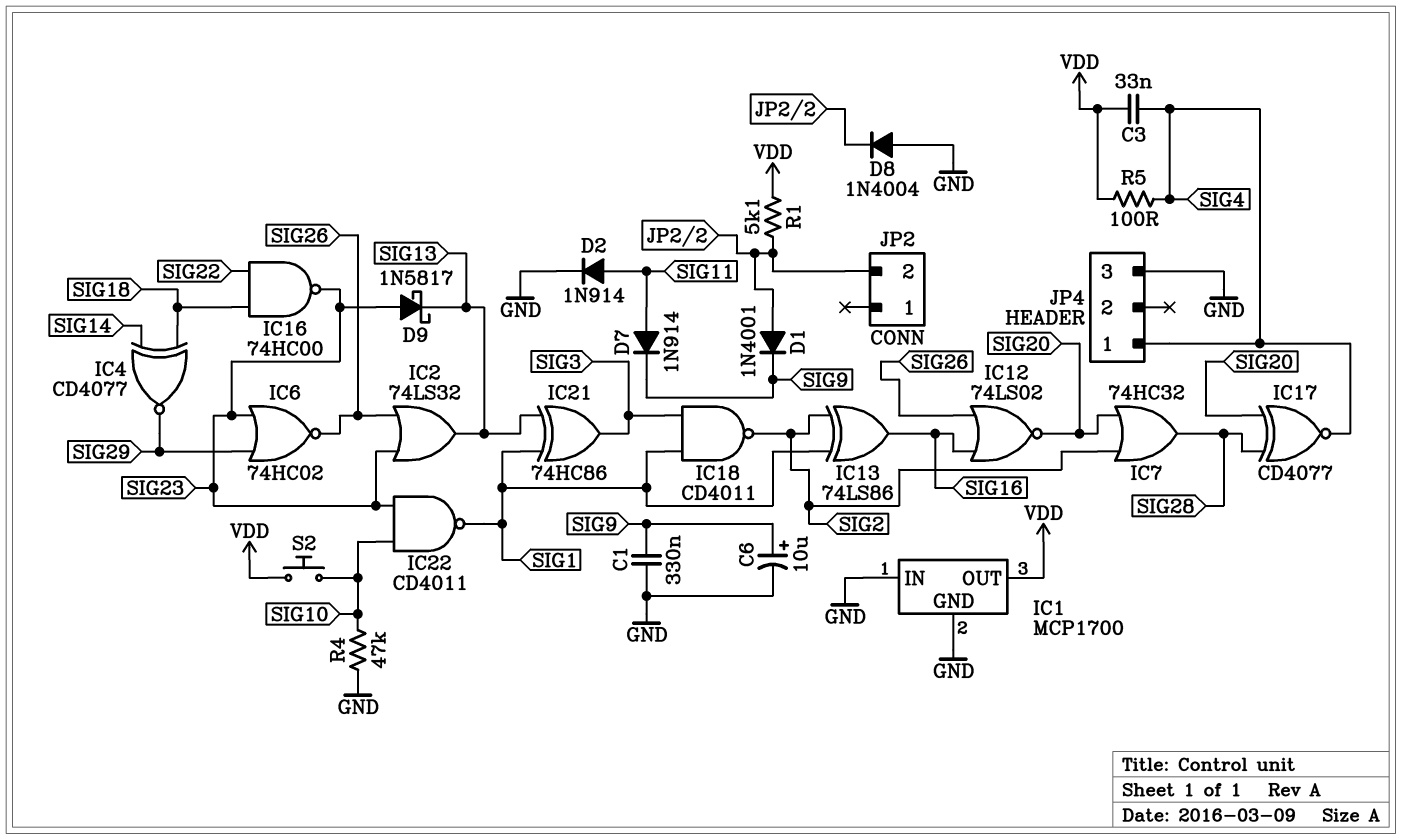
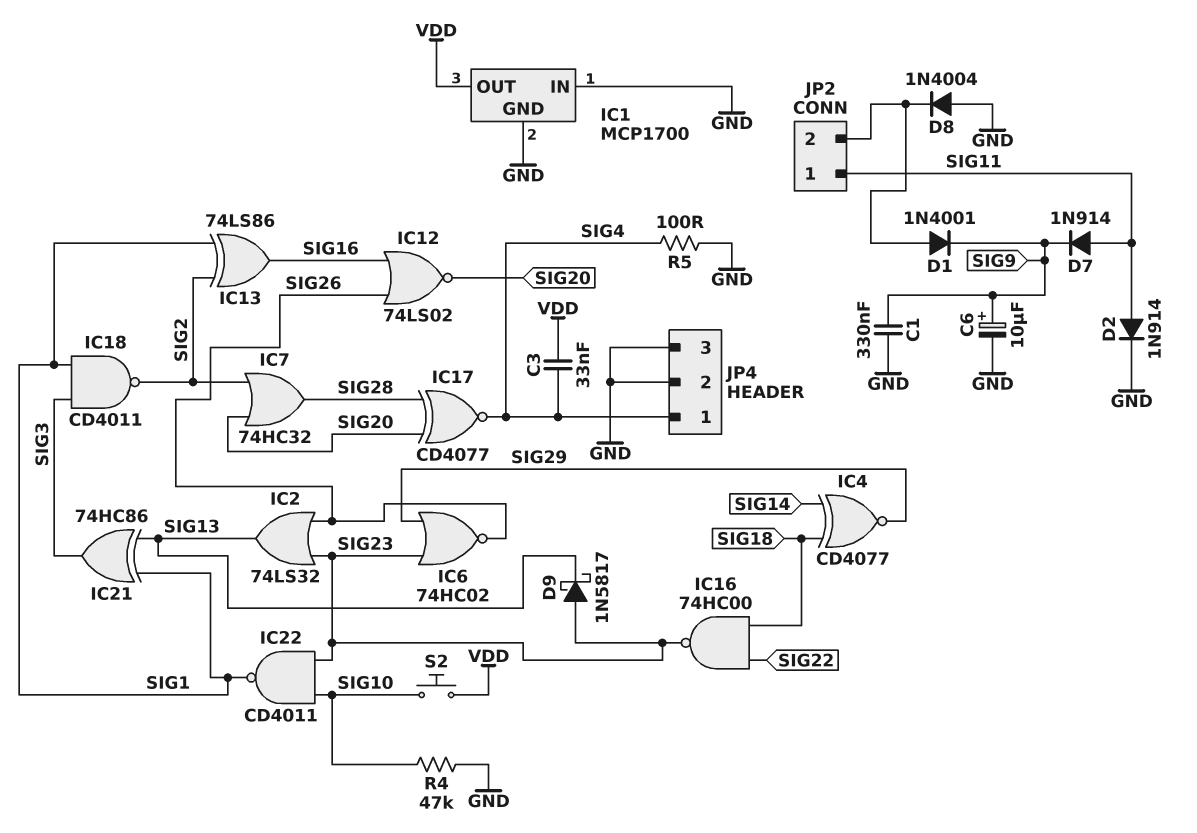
JP2 pin 1: none -> SIG11
JP4 pin 2: none -> GND
R1: 5.1k (JP2/2, VDD) -> none
R5: 100 (SIG4, VDD) -> 100 (GND, SIG4)

